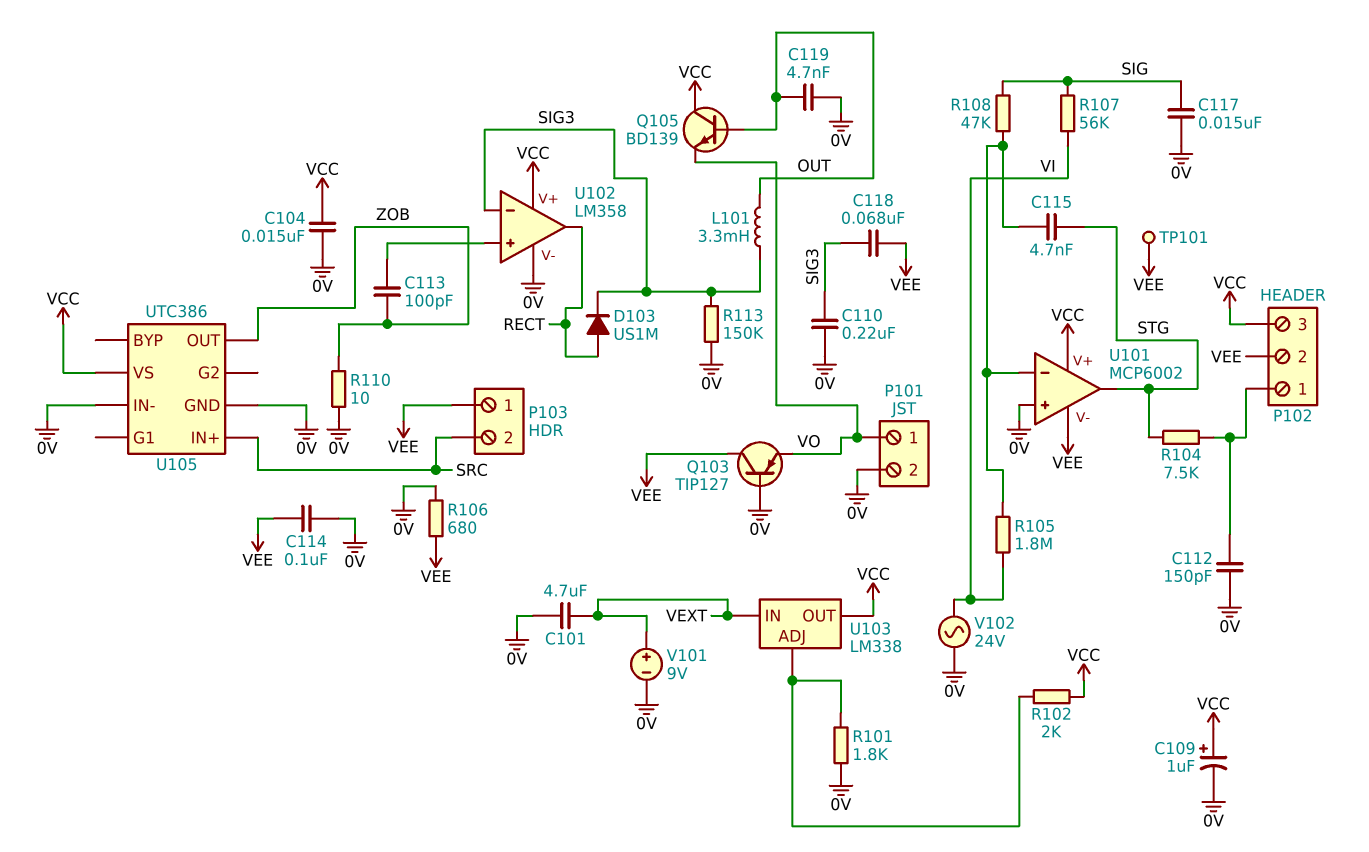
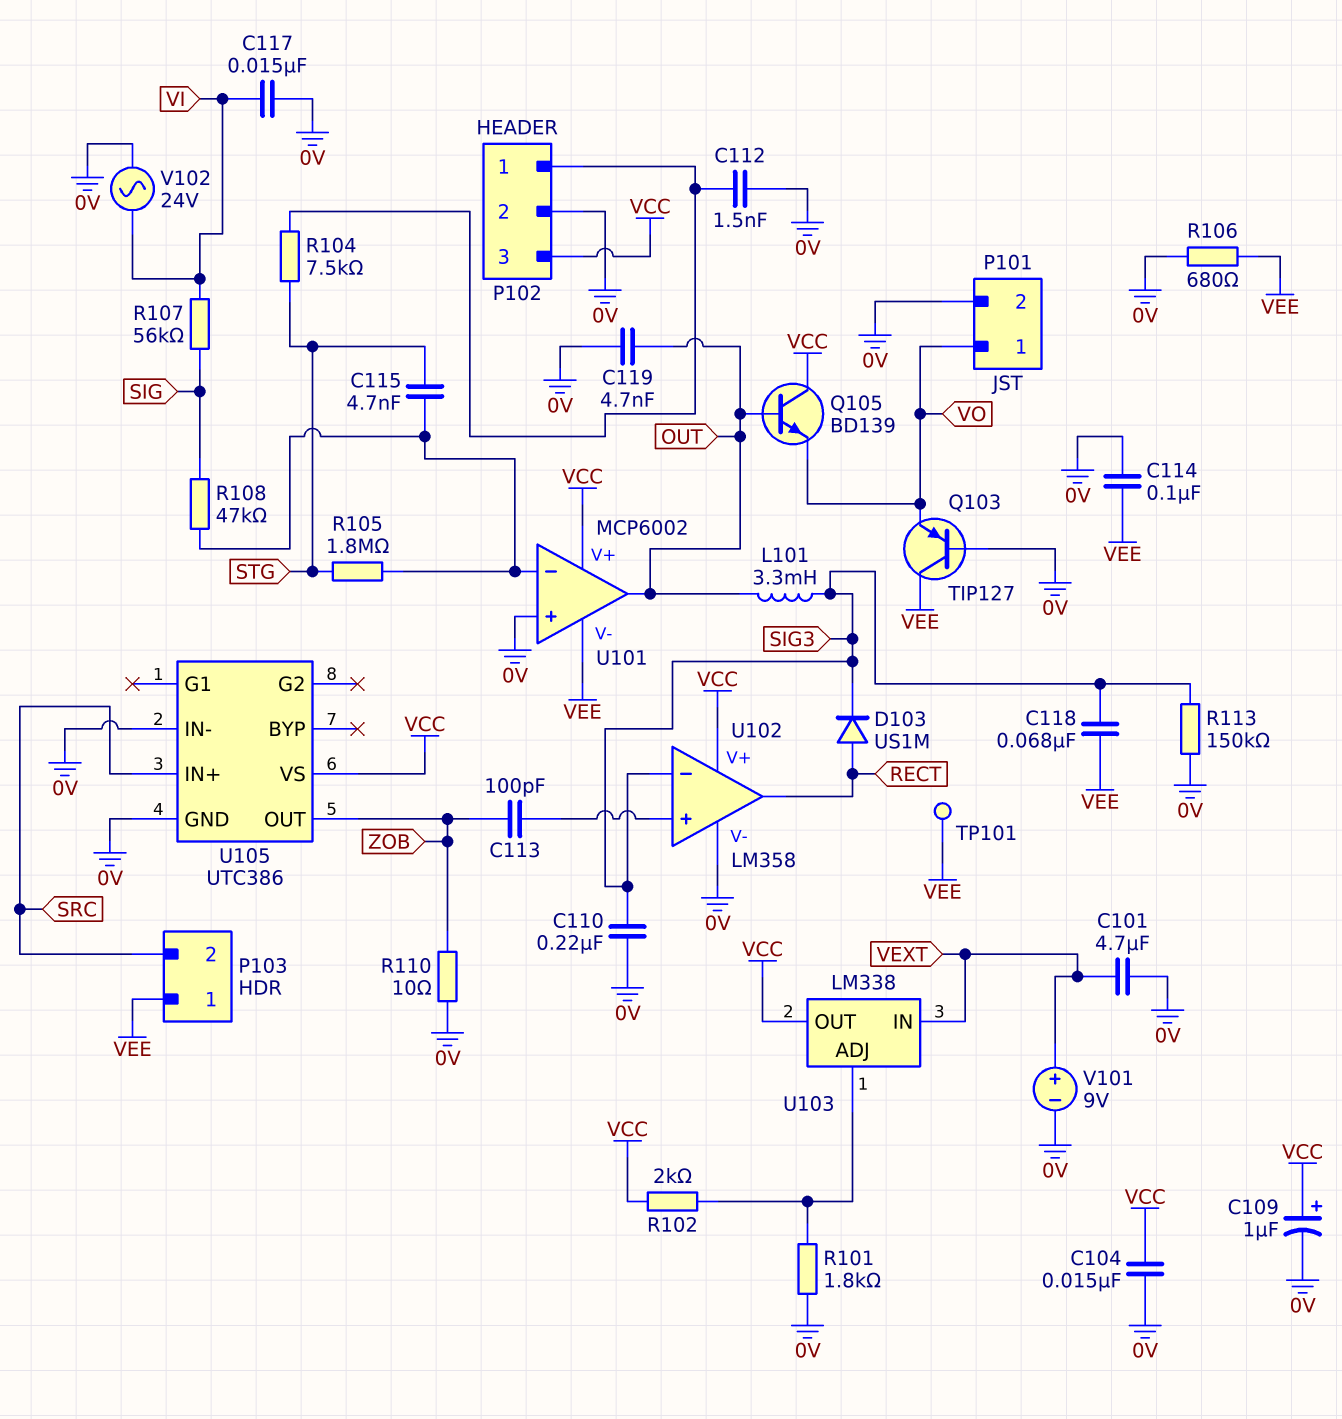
C112: 150pF (0V, P102/1) -> 1.5nF (0V, P102/1)
C117: 15nF (0V, SIG) -> 15nF (0V, VI)
P102 pin 2: VEE -> 0V
R105: 1.8M (U101/in-, VI) -> 1.8M (STG, U101/in-)
U101 pin out: STG -> OUT

